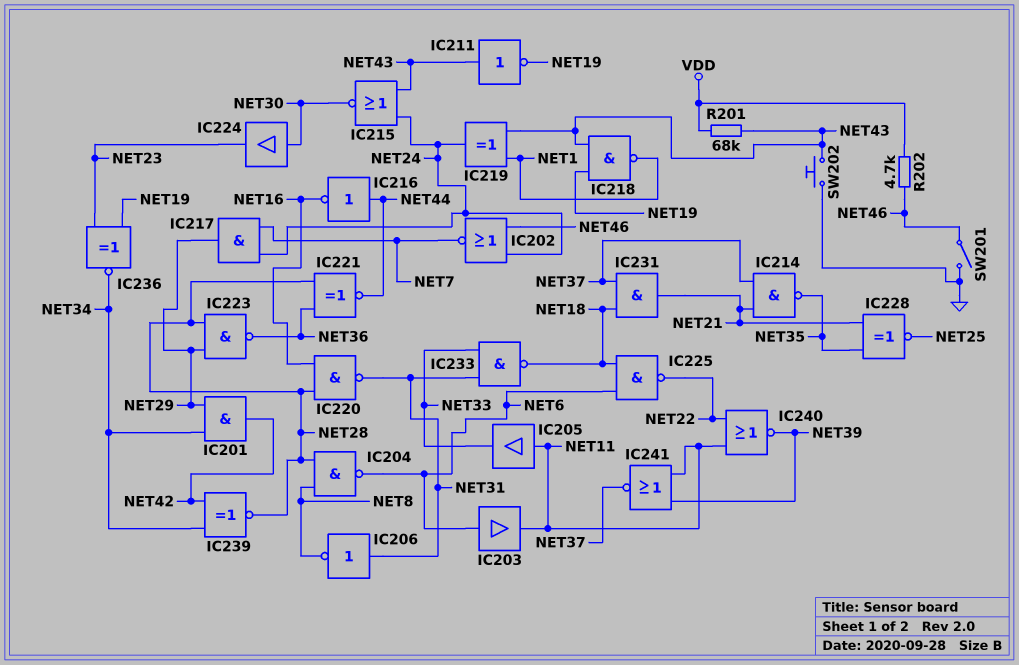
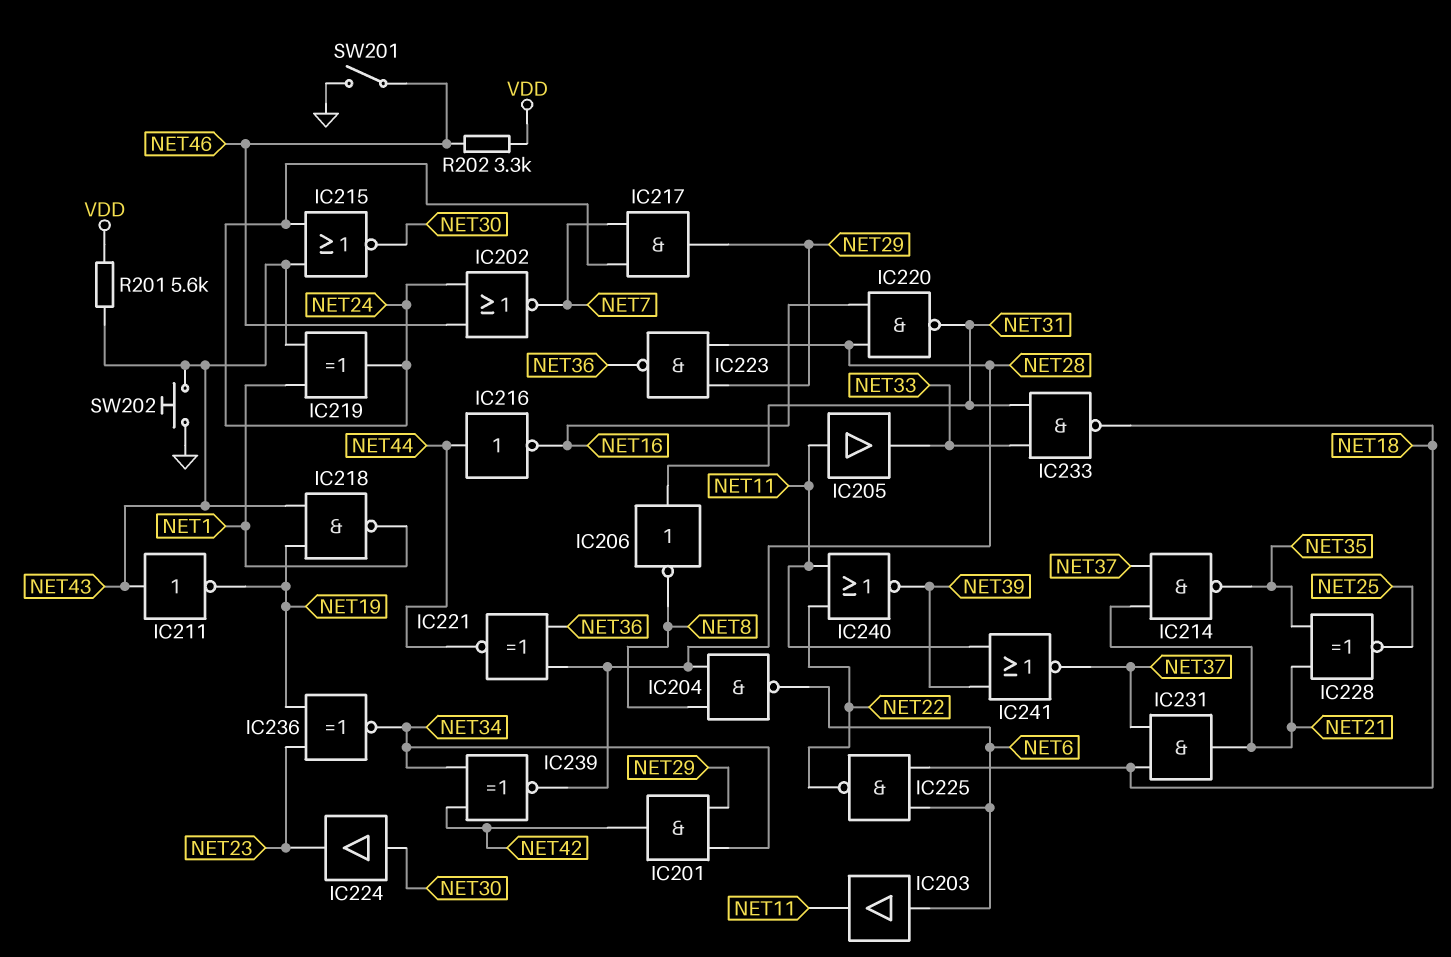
R201: 68k (NET43, VDD) -> 5.6k (NET43, VDD)
R202: 4.7k (NET46, VDD) -> 3.3k (NET46, VDD)

